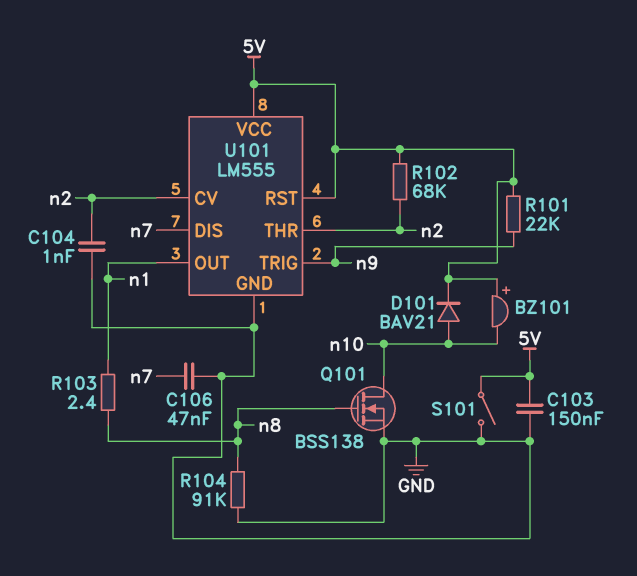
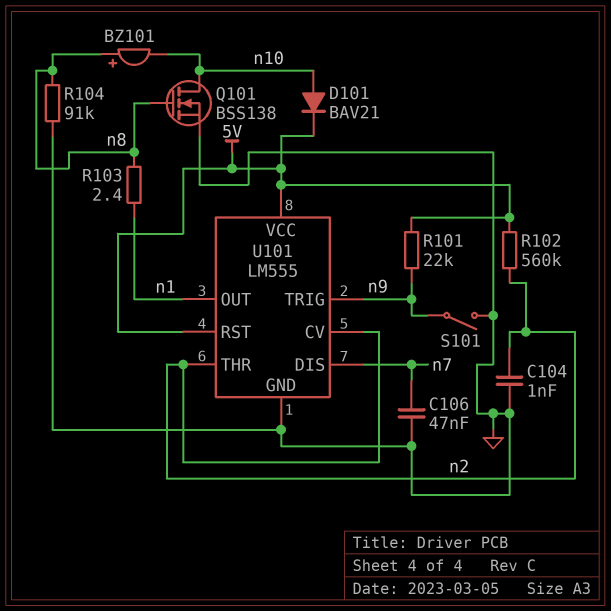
BZ101: buzzer (plus 5V, minus n10) -> buzzer (plus n8, minus n10)
C103: 150nF (5V, GND) -> none
R102: 68k (5V, n2) -> 560k (5V, n2)
S101: switch (5V, GND) -> switch (GND, n9)

